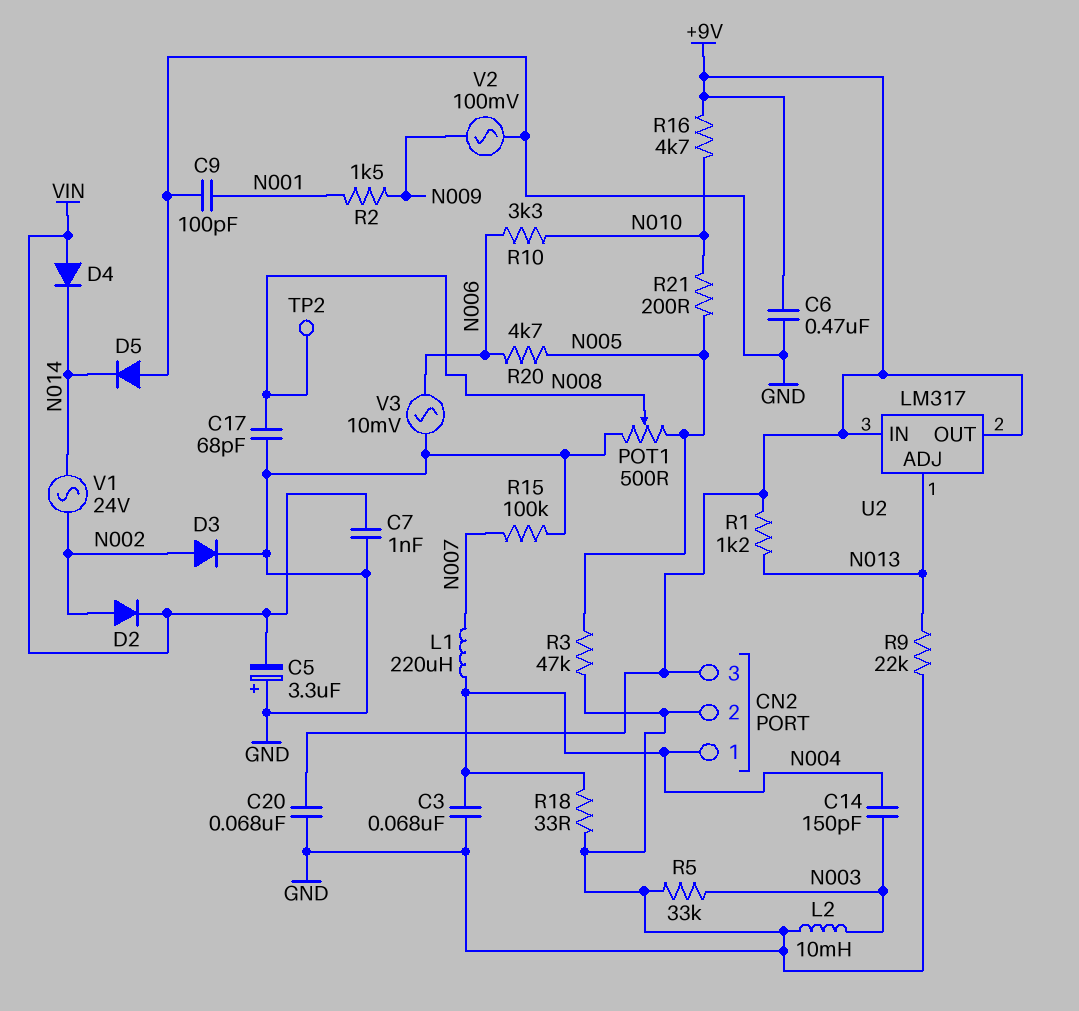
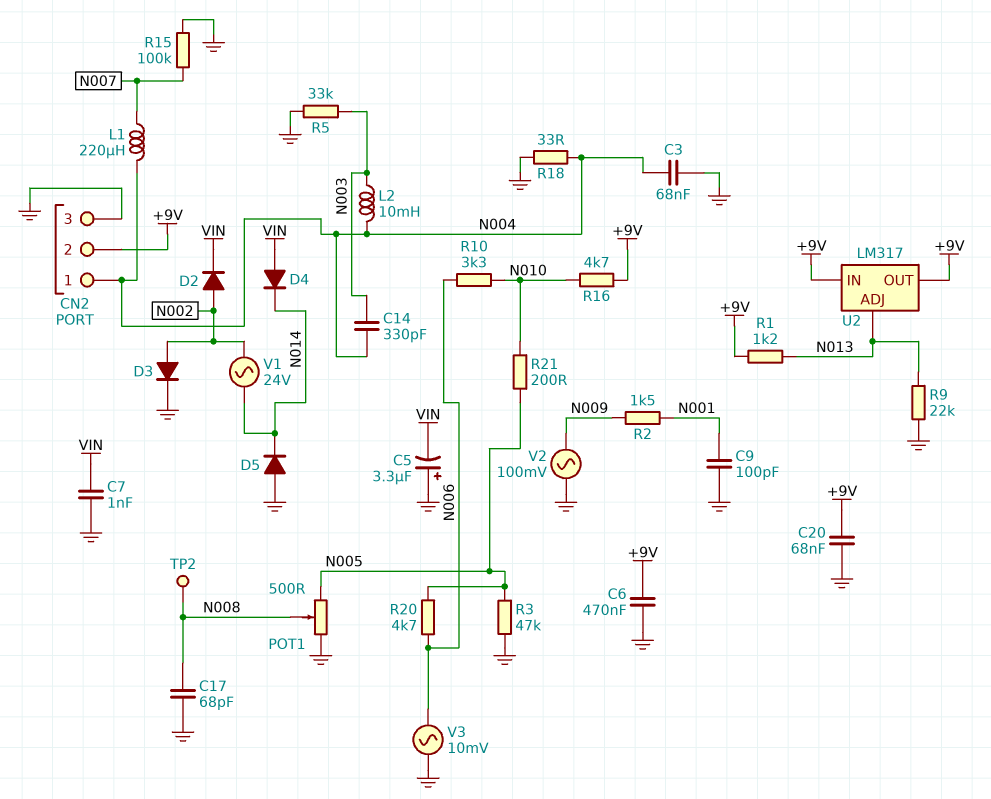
C14: 150pF (N003, N004) -> 330pF (N003, N004)
CN2 pin 2: GND -> +9V
CN2 pin 3: +9V -> GND
L2: 10mH (GND, N003) -> 10mH (N003, N004)

